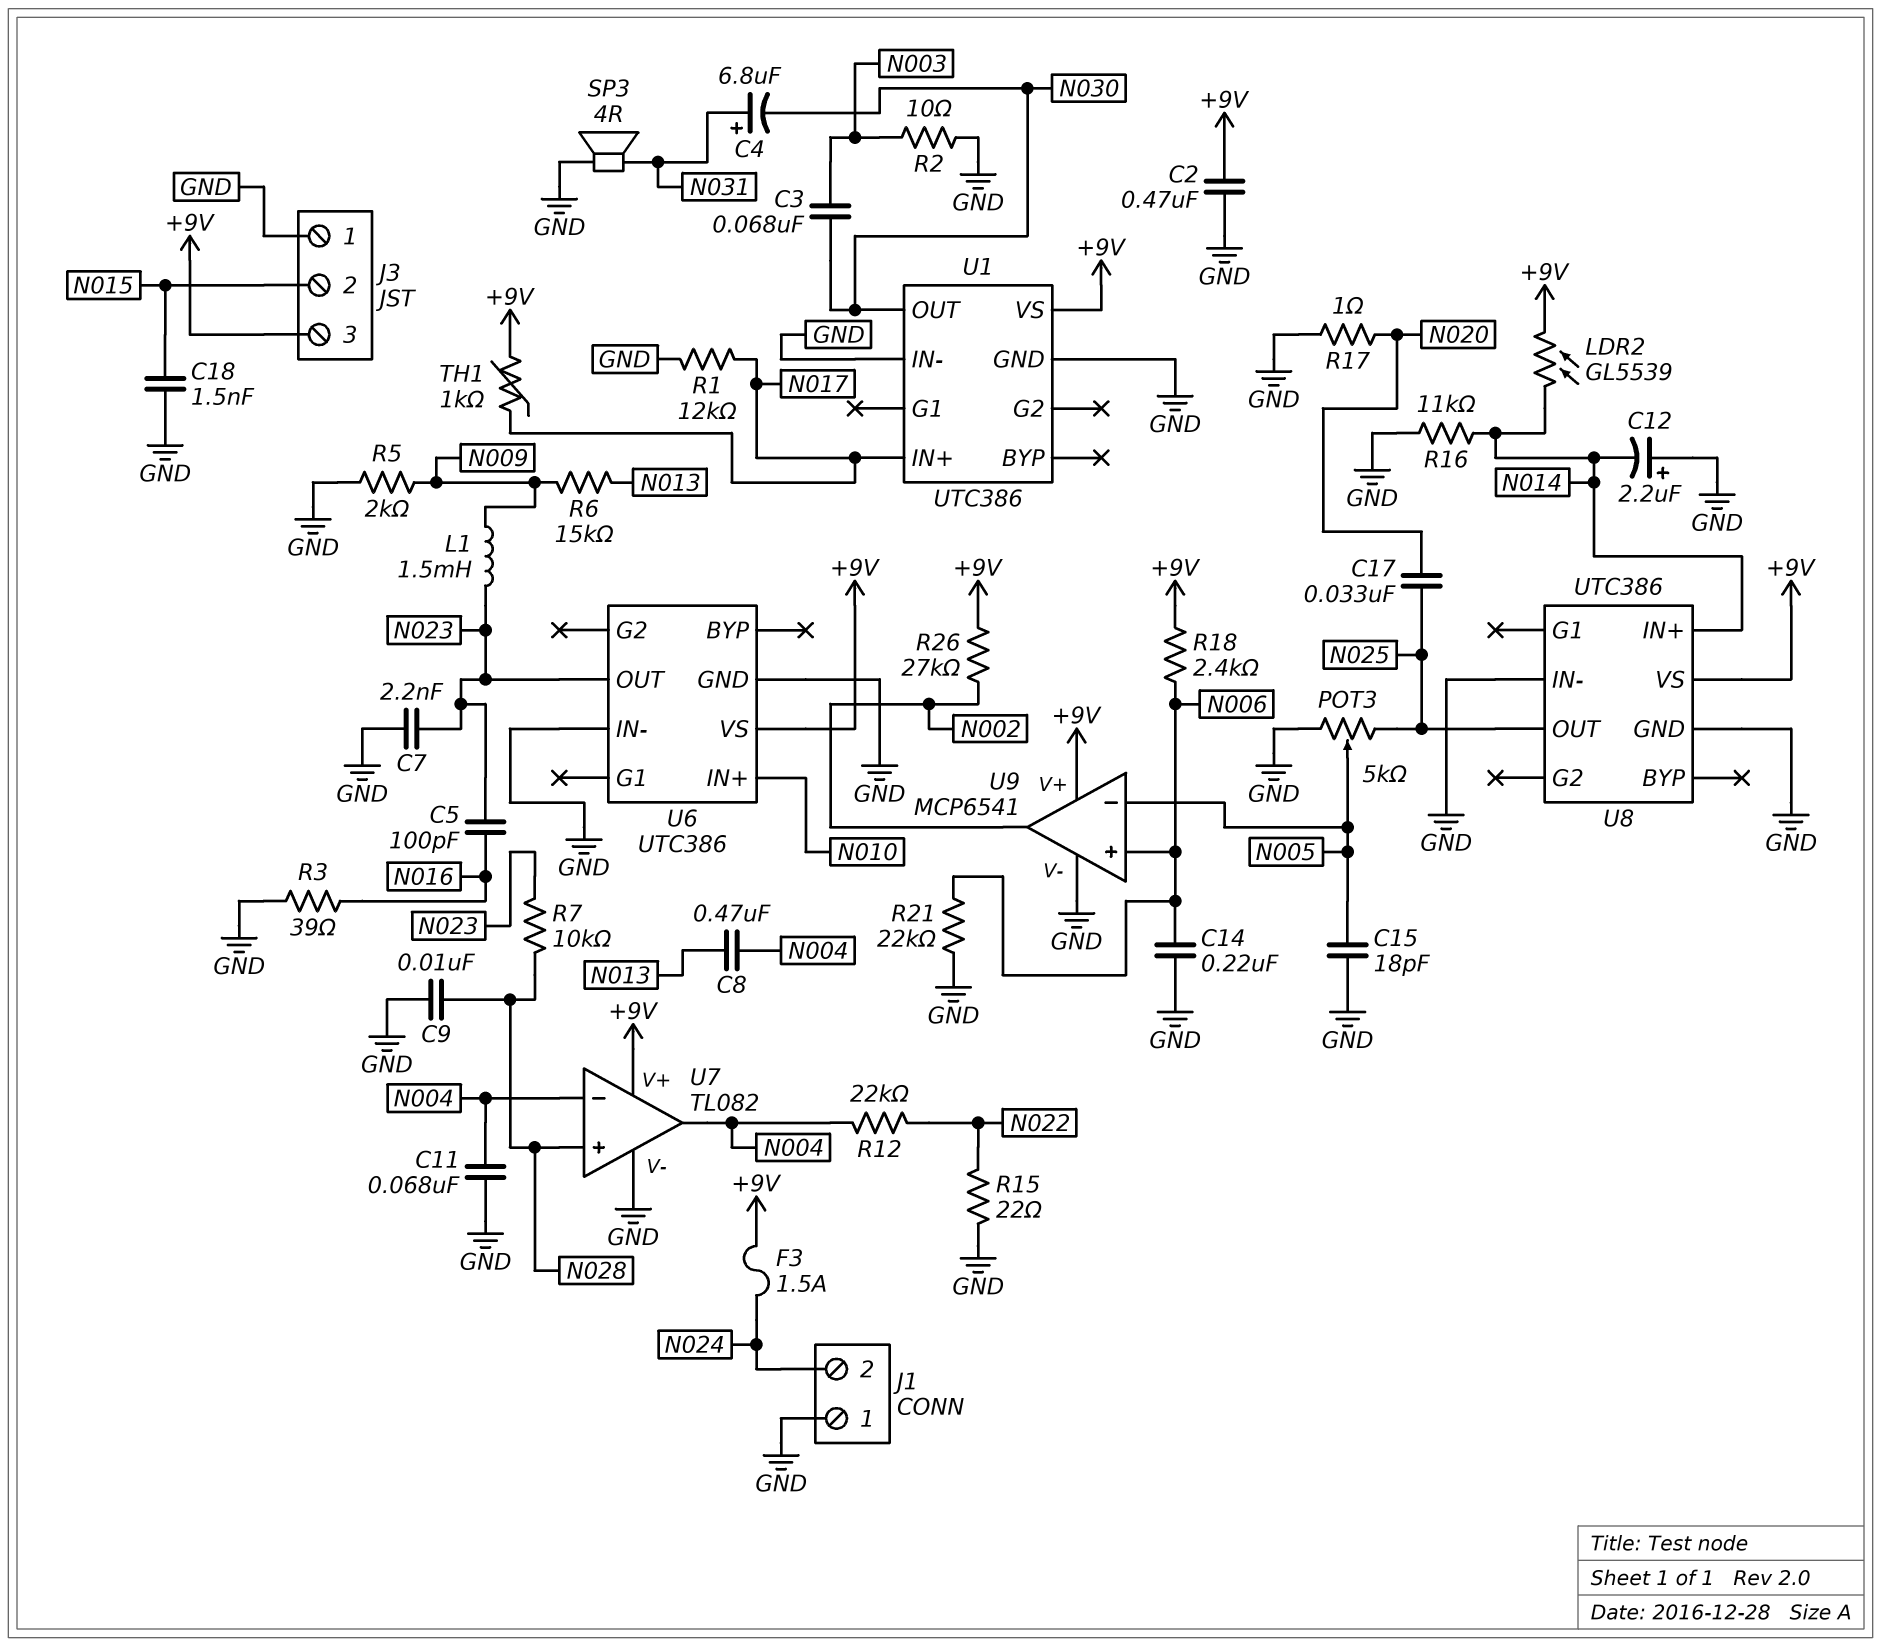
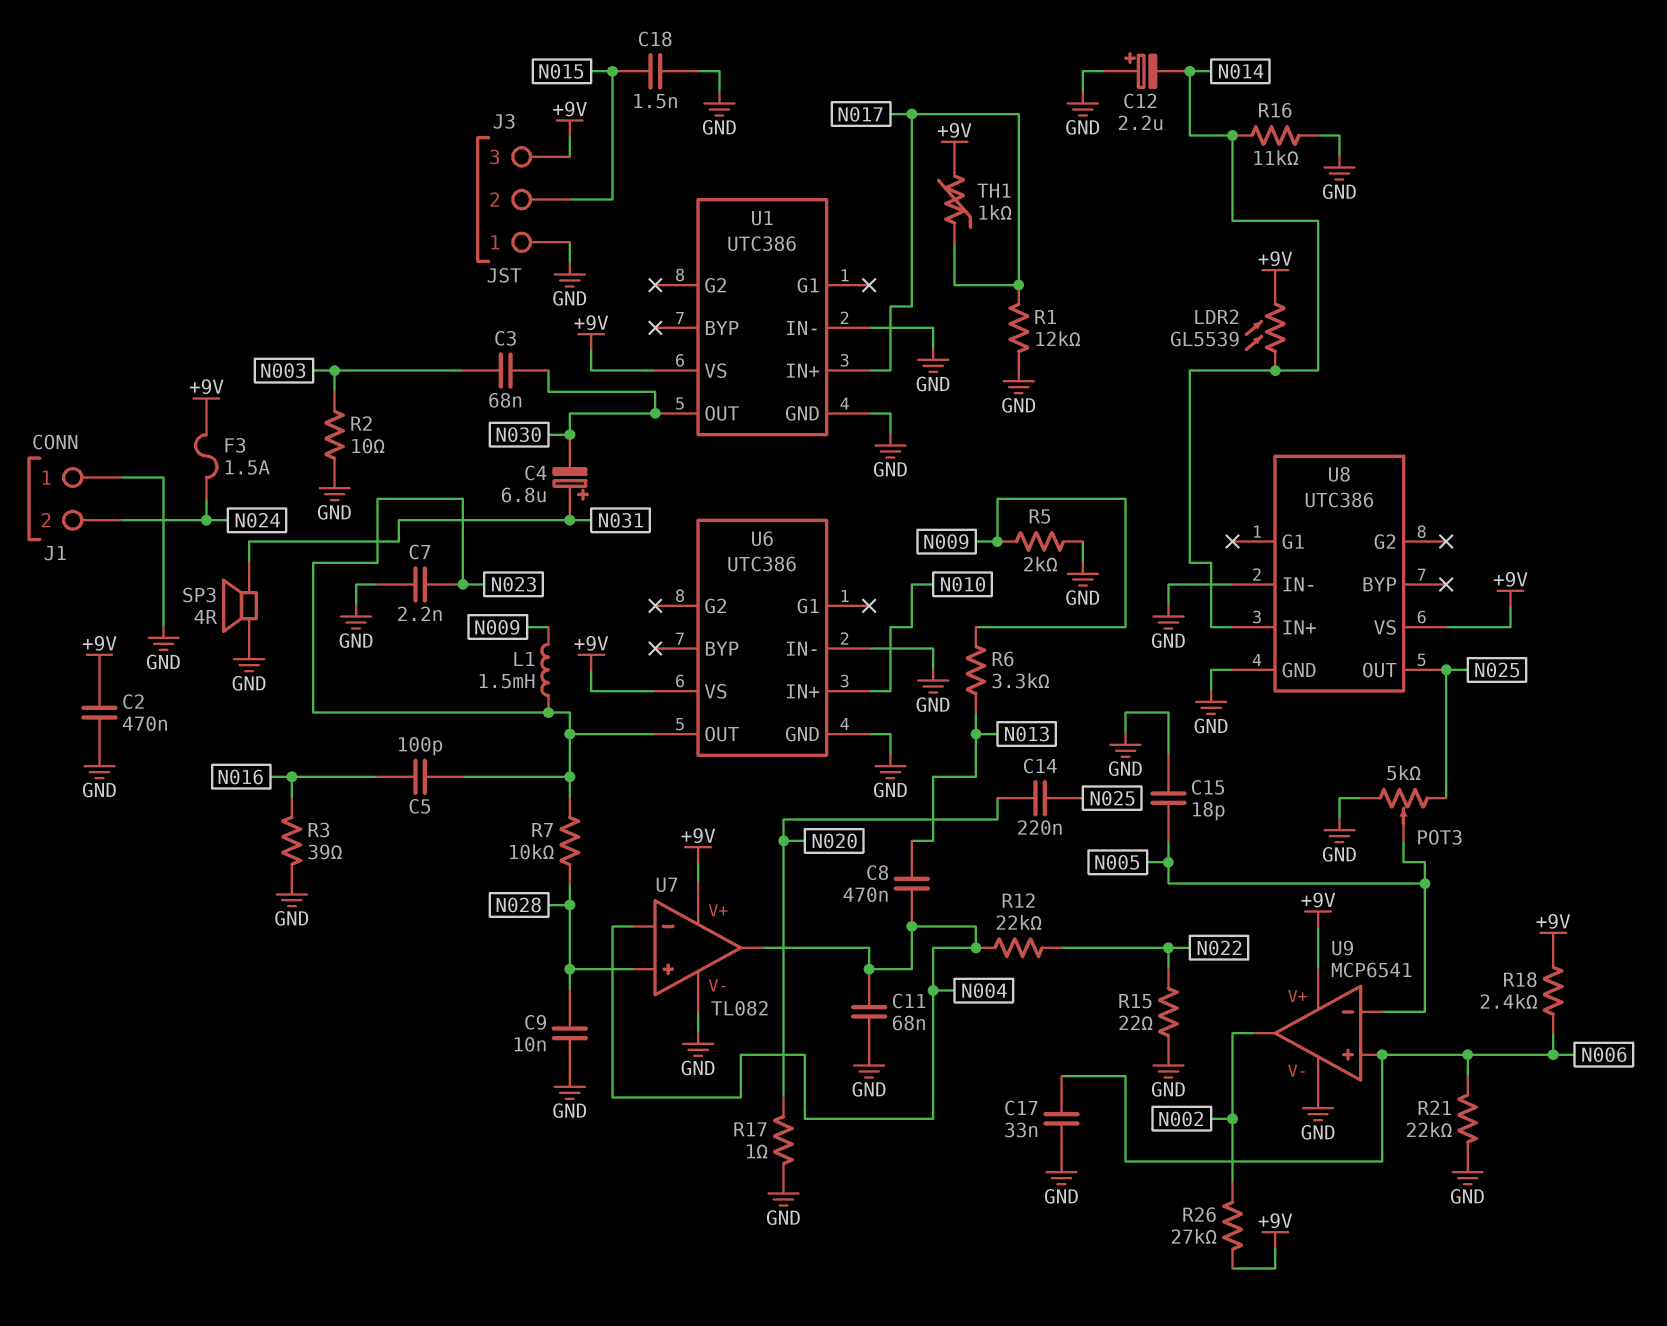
C14: 220nF (GND, N006) -> 220nF (N020, N025)
C17: 33nF (N020, N025) -> 33nF (GND, N006)
R6: 15k (N009, N013) -> 3.3k (N009, N013)

